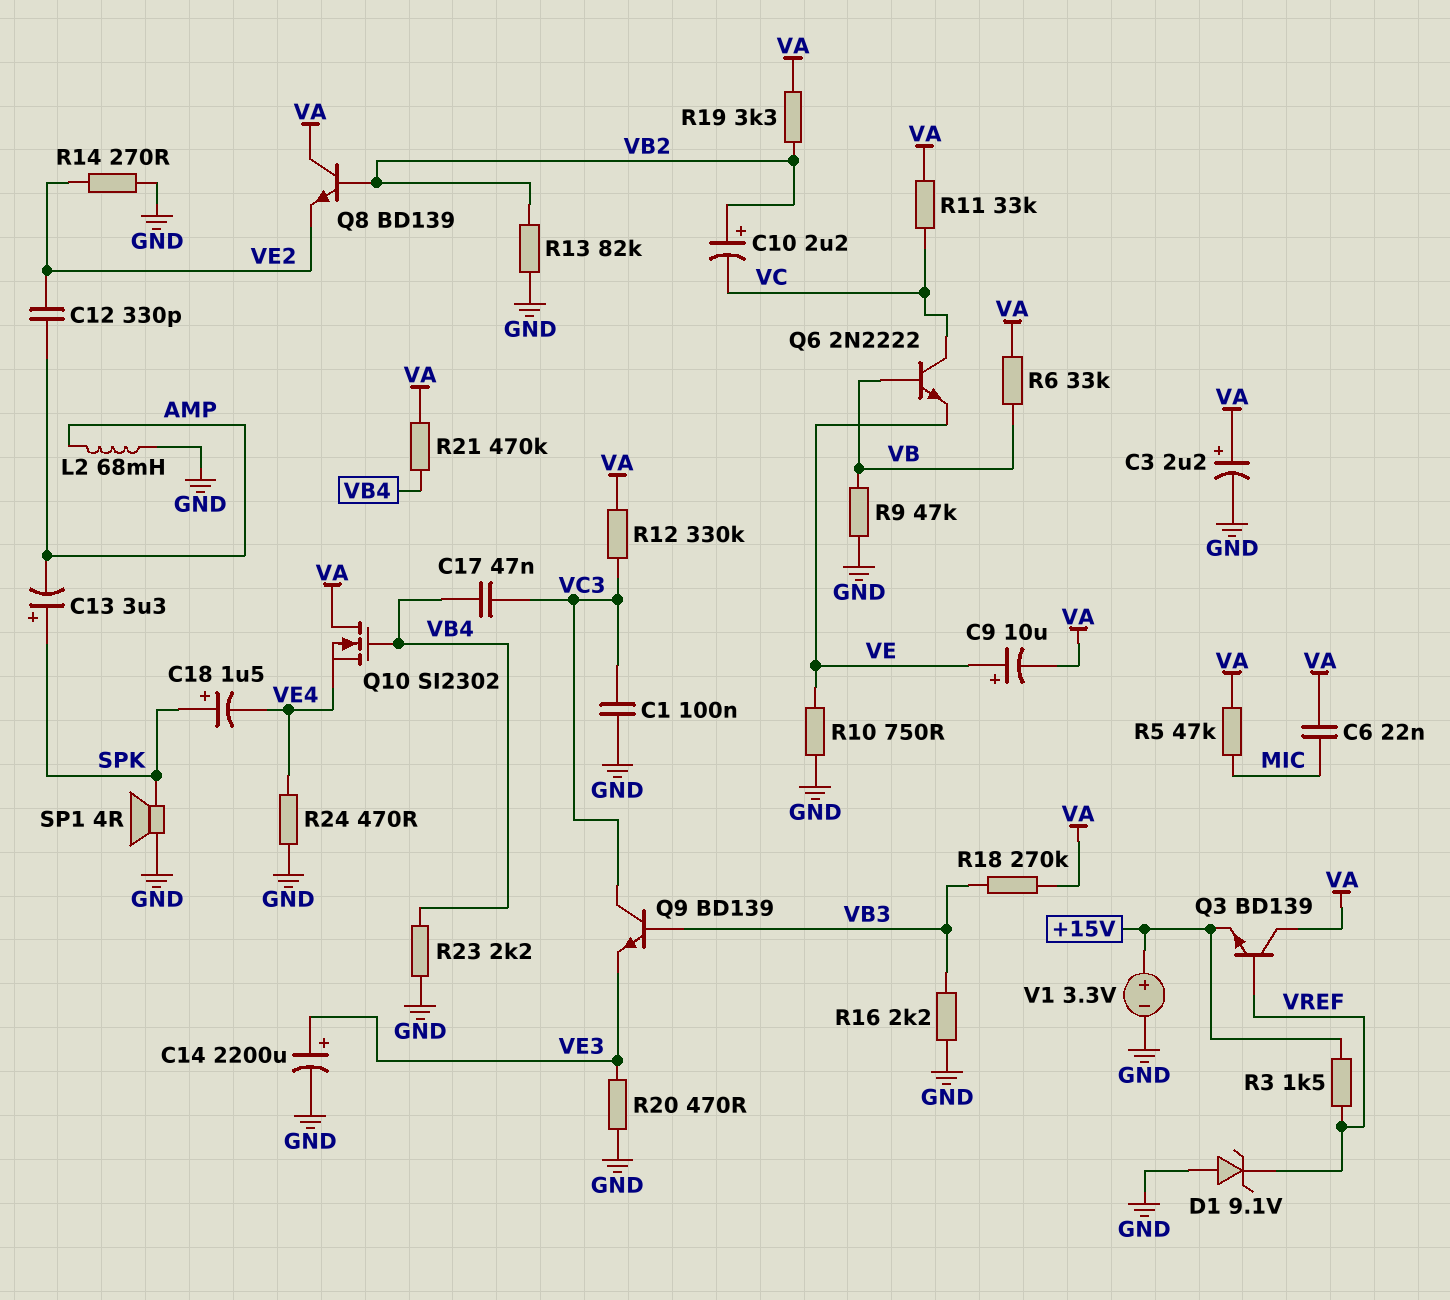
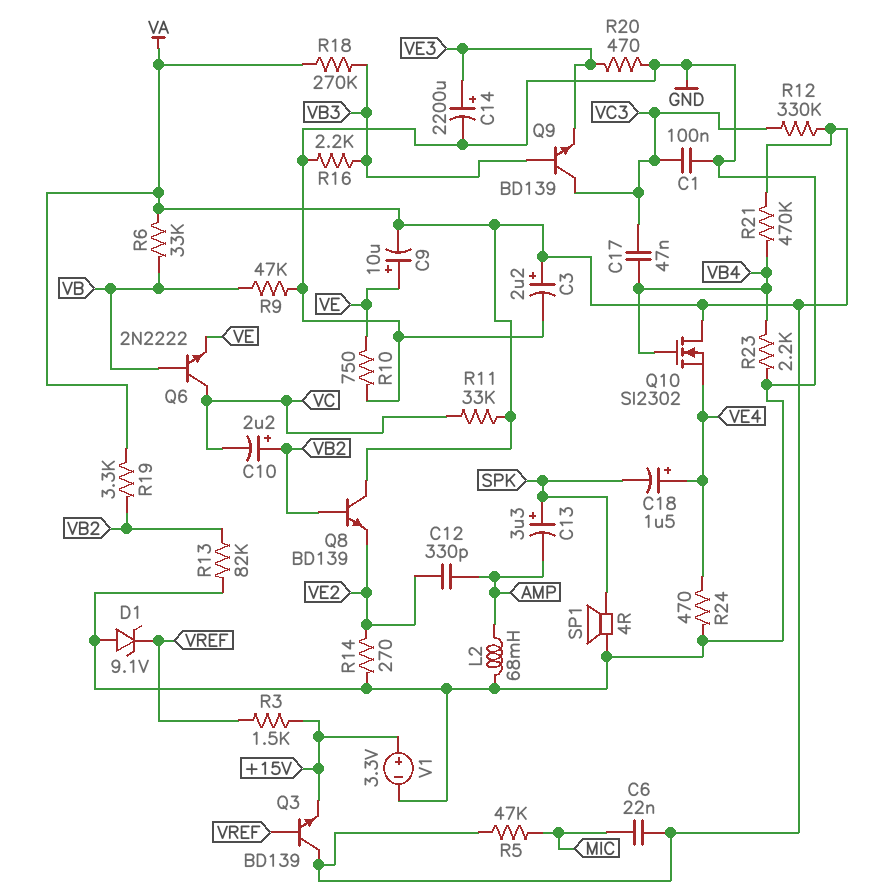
C18: 1.5uF (plus SPK, minus VE4) -> 1.5uF (plus VE4, minus SPK)

